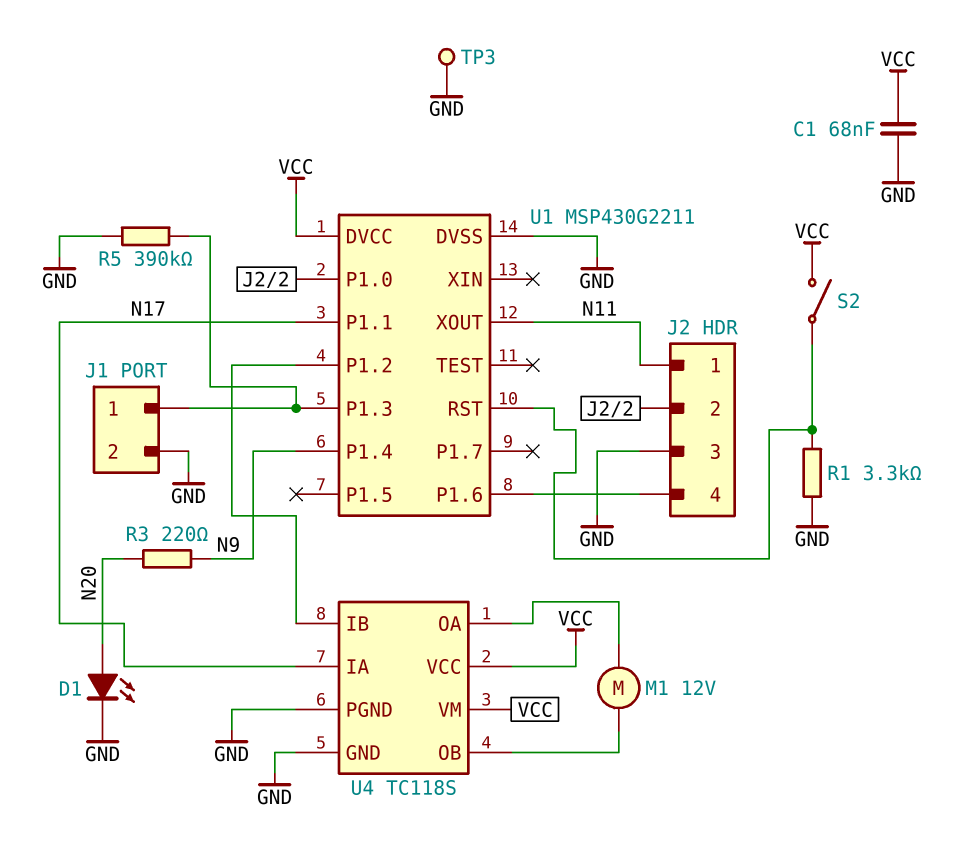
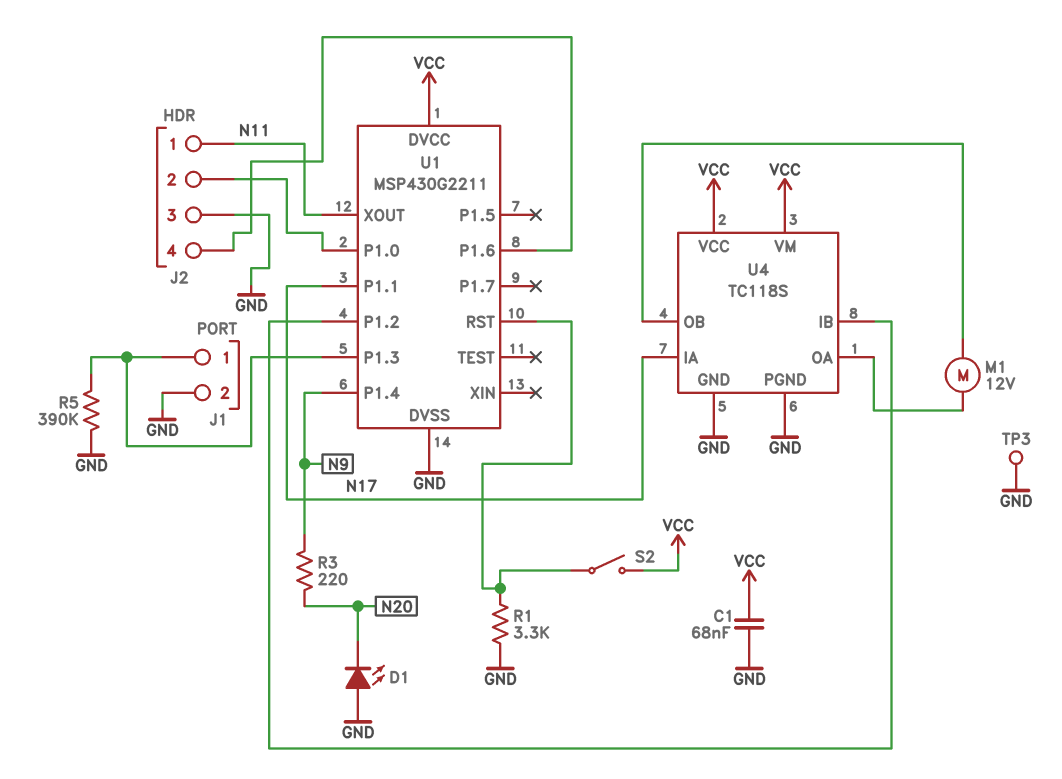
D1: LED (A N20, K GND) -> LED (A GND, K N20)

